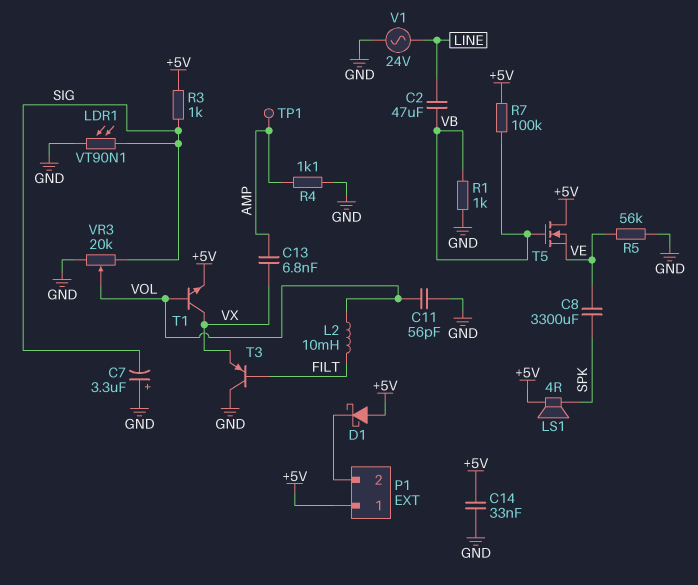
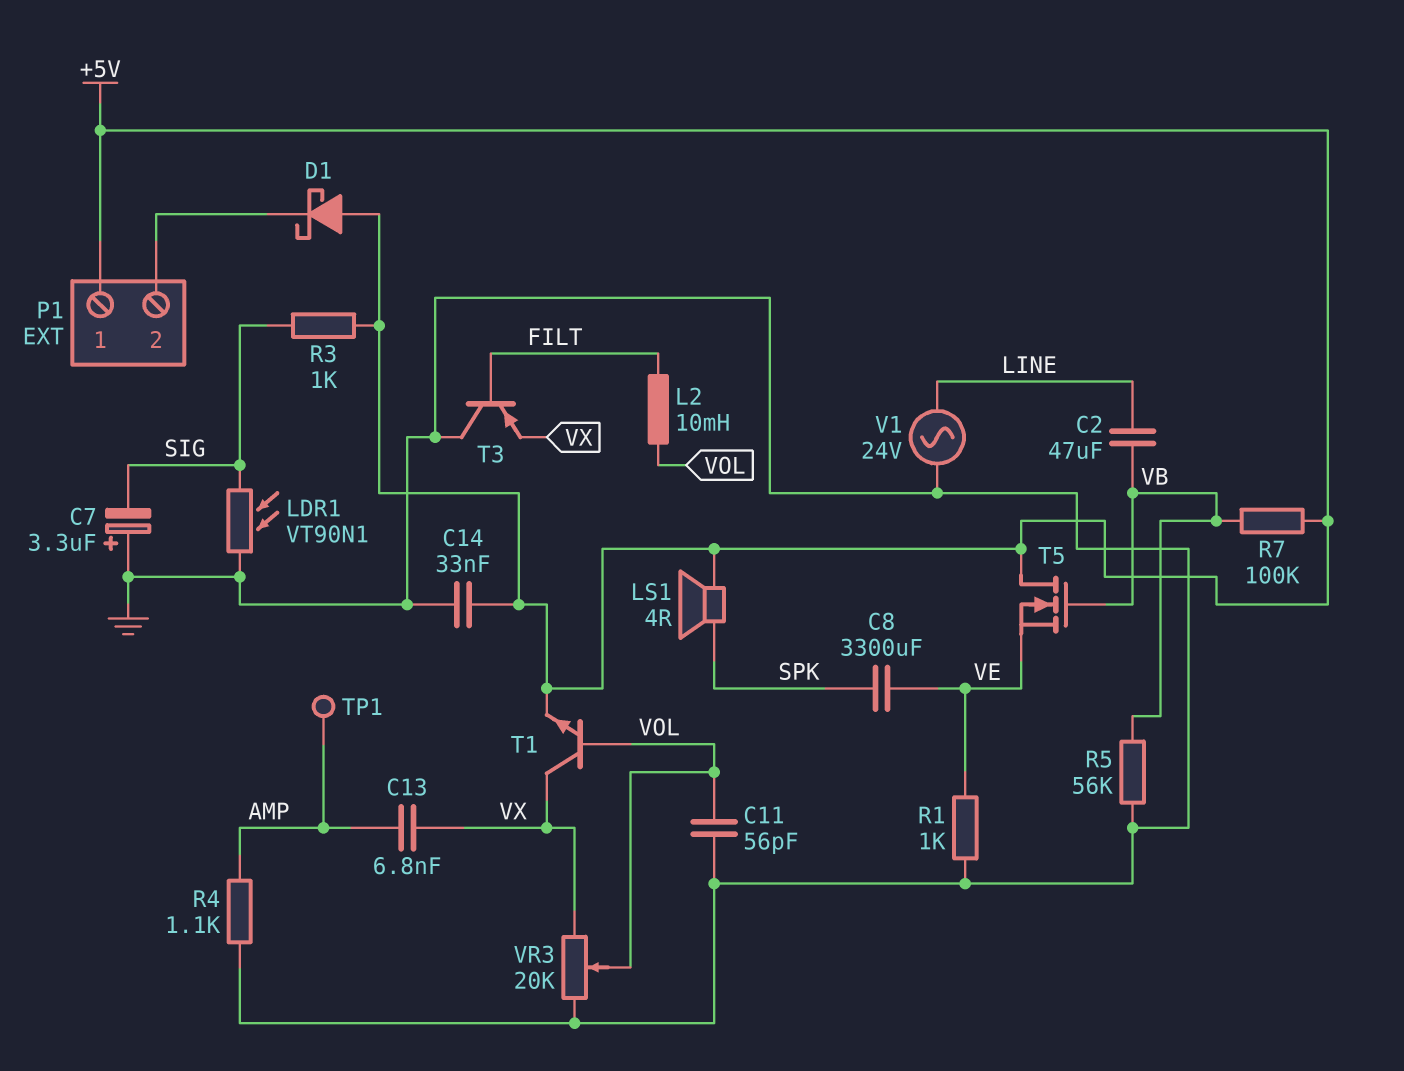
R1: 1k (GND, VB) -> 1k (GND, VE)
R5: 56k (GND, VE) -> 56k (GND, VB)
VR3: 20k (GND, SIG, wiper VOL) -> 20k (GND, VX, wiper VOL)

